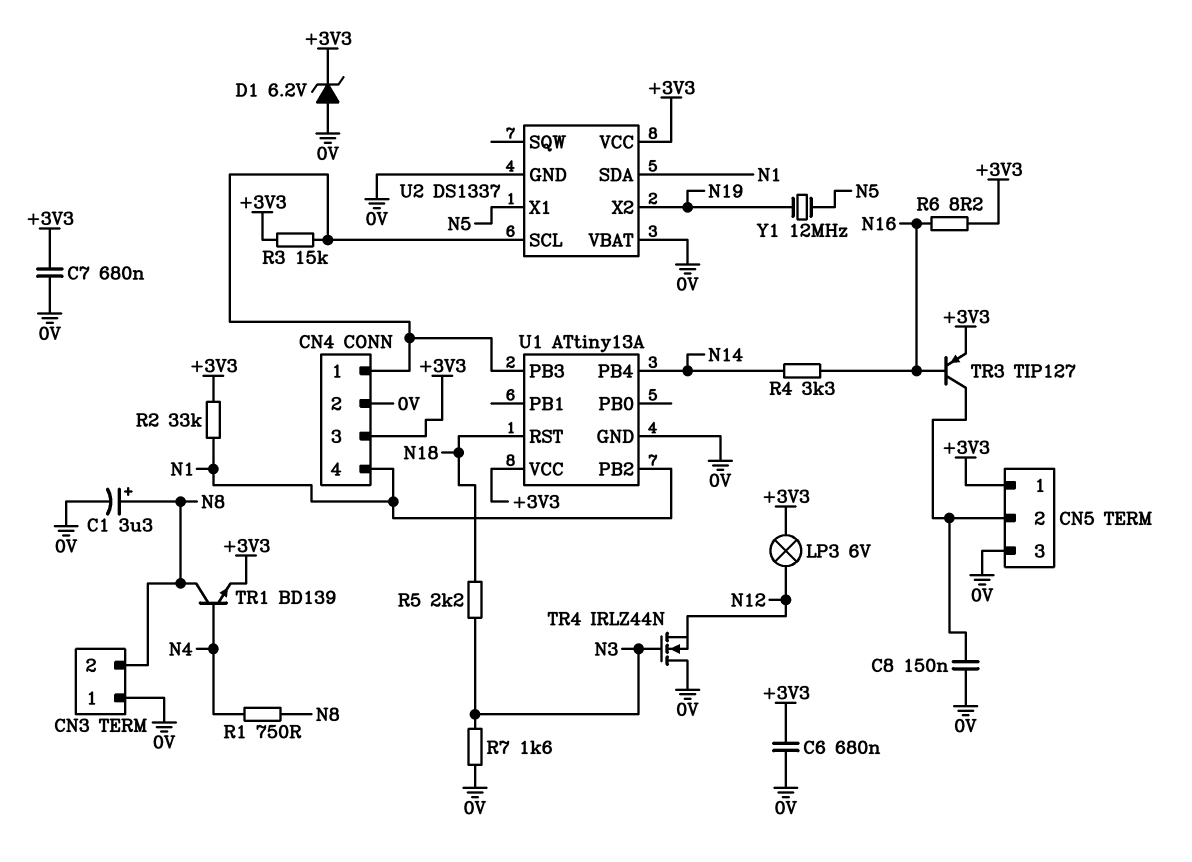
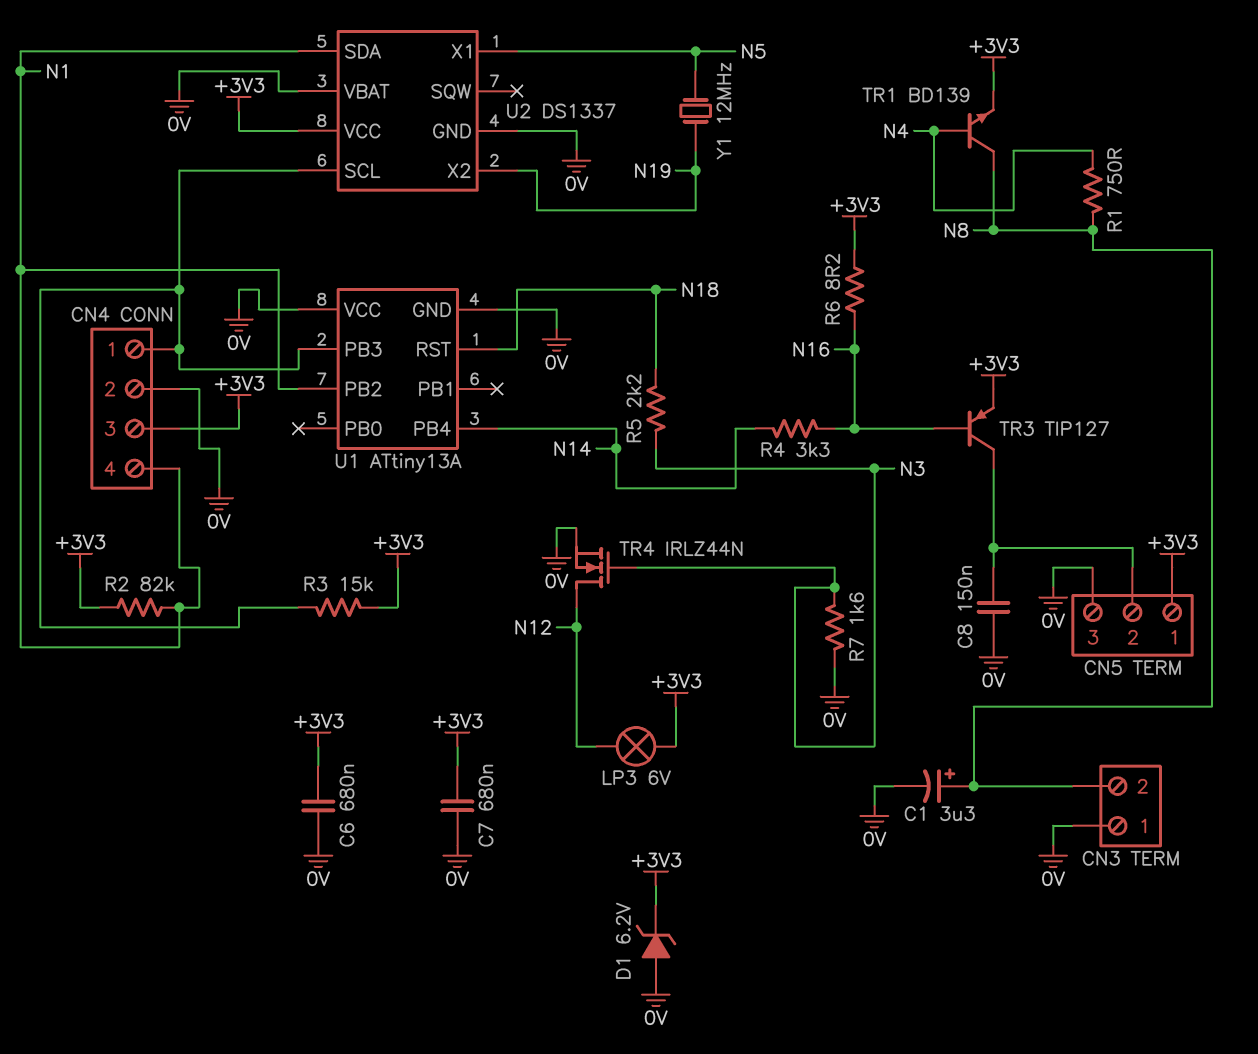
R2: 33k (+3V3, N1) -> 82k (+3V3, N1)
TR4: NMOS IRLZ44N (G N3, D 0V, S N12) -> NMOS IRLZ44N (G N3, D N12, S 0V)
U1 pin VCC: +3V3 -> 0V

